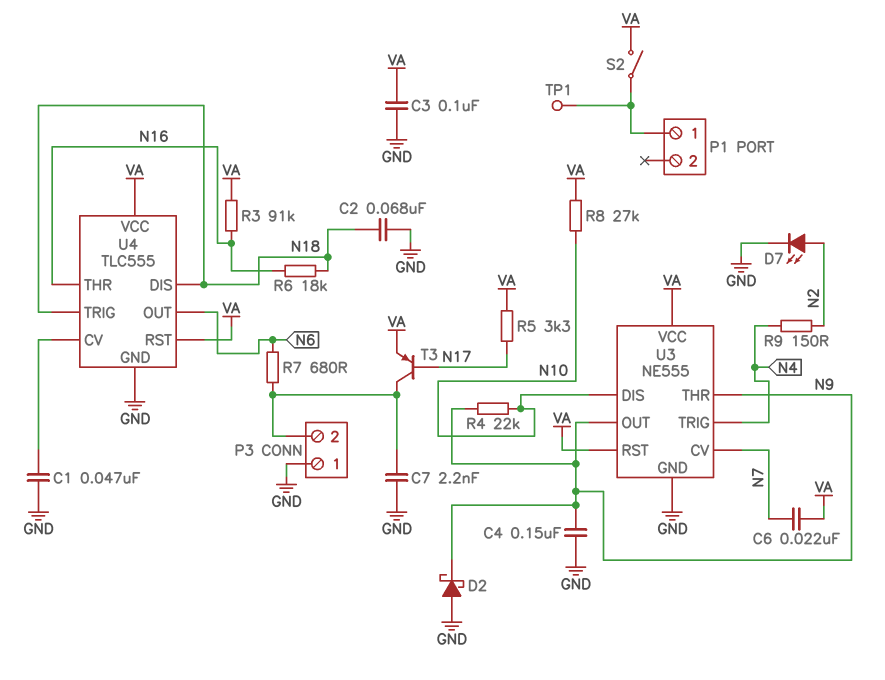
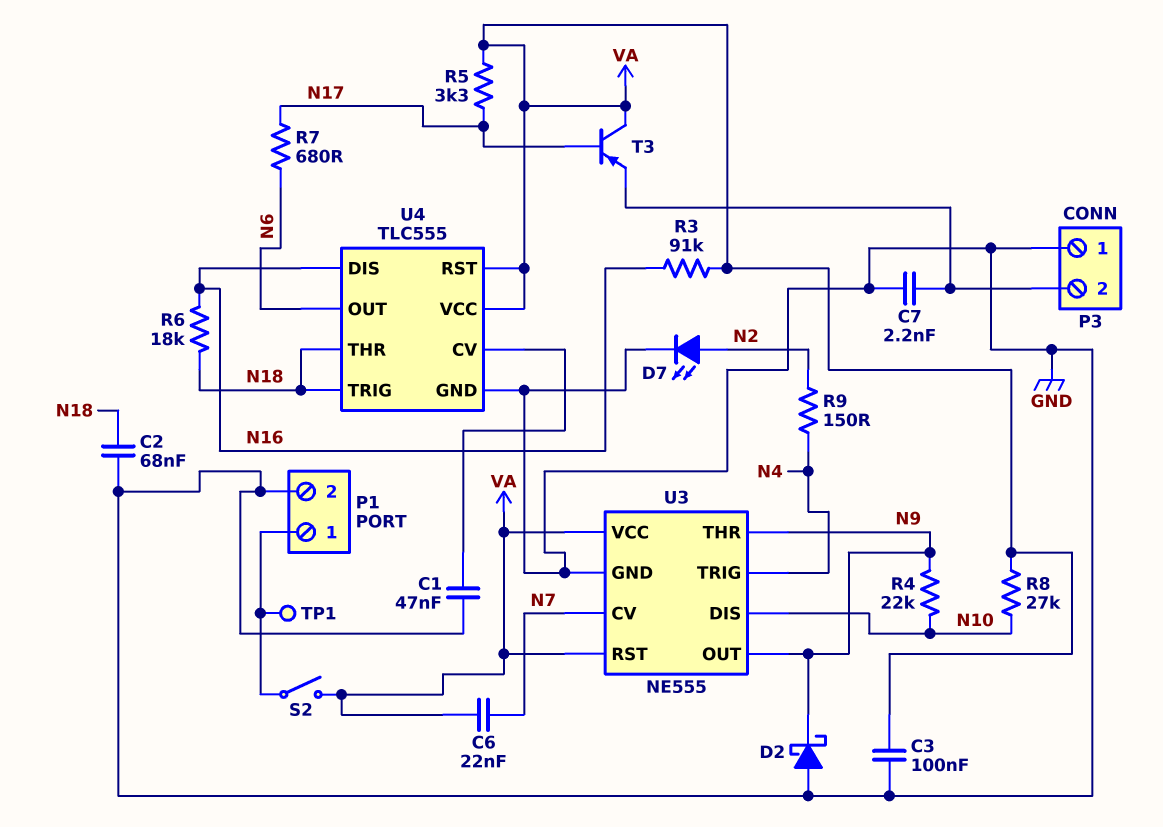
C4: 150nF (GND, N9) -> none
P1 pin 2: none -> GND
R7: 680 (N6, P3/2) -> 680 (N6, N17)
T3: PNP (B N17, C P3/2, E VA) -> PNP (B N17, C VA, E P3/2)
U4 pin DIS: N18 -> N16
U4 pin THR: N16 -> N18

